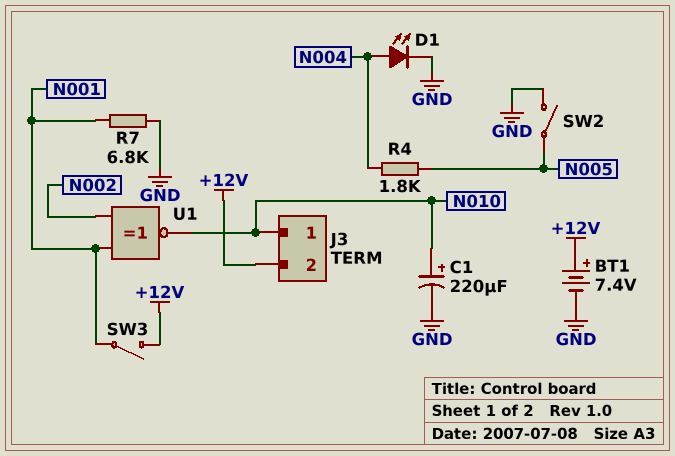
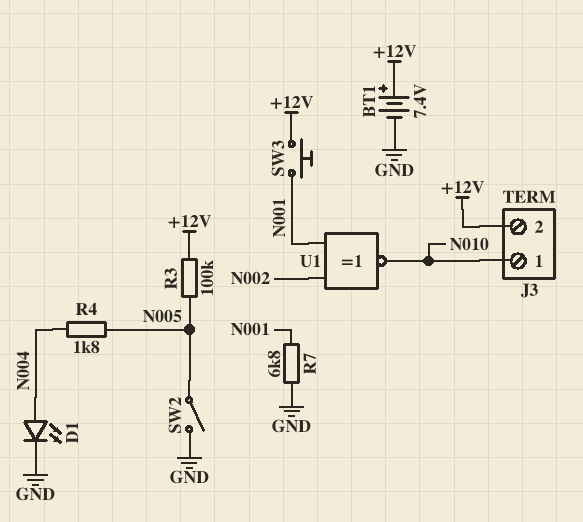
C1: 220uF (plus N010, minus GND) -> none
R3: none -> 100k (+12V, N005)
SW3: switch (+12V, N001) -> button (+12V, N001)

